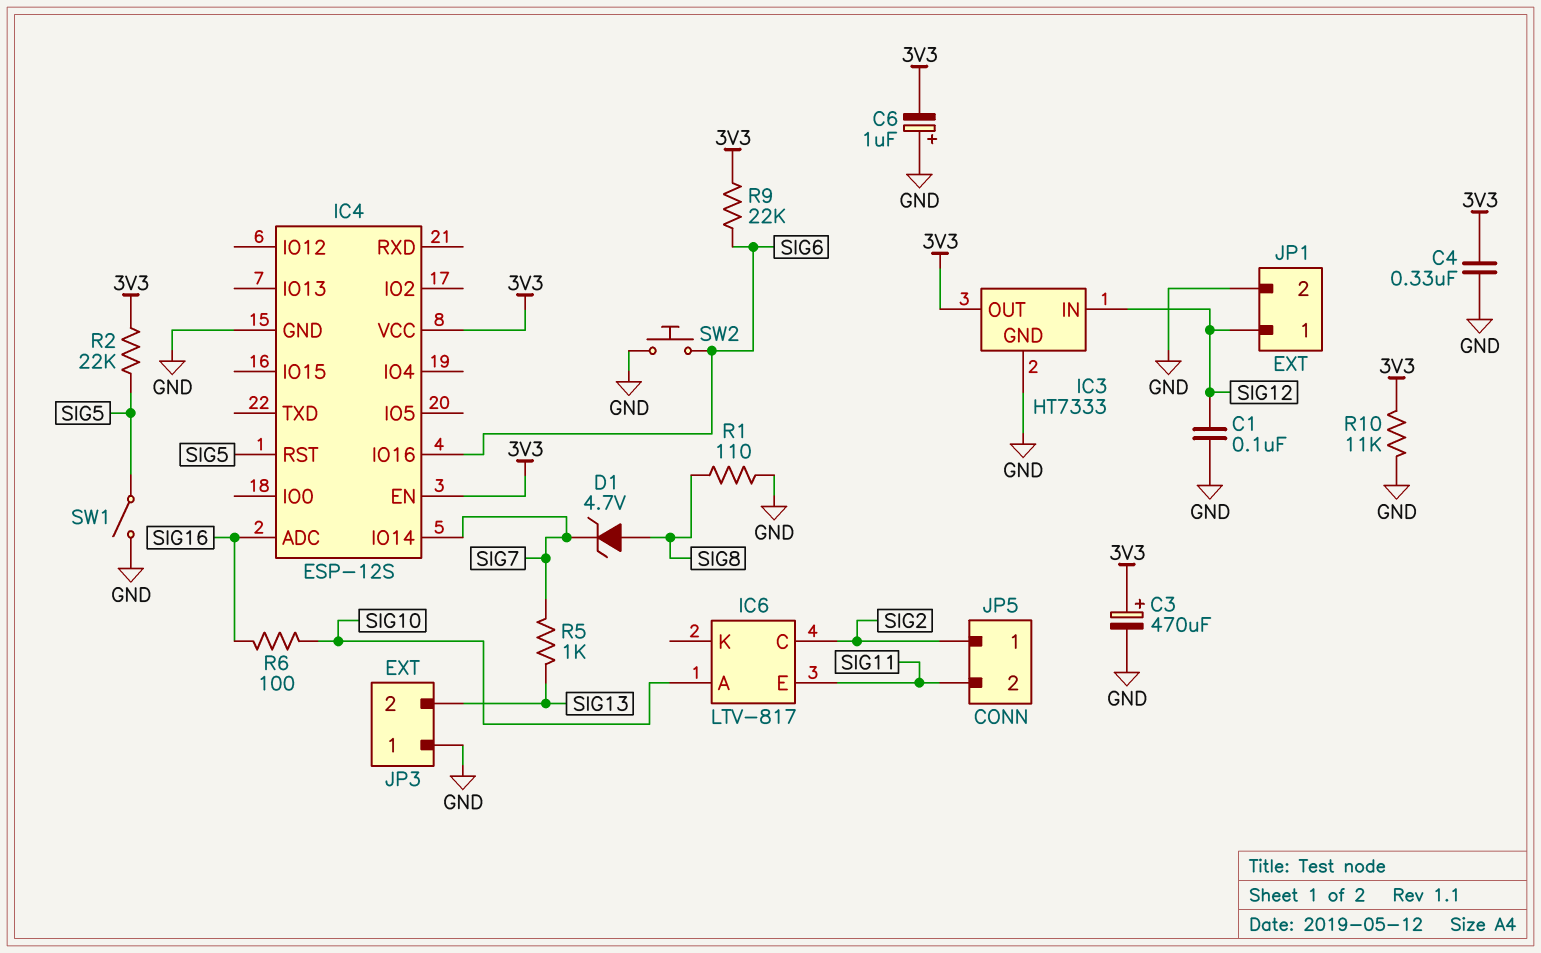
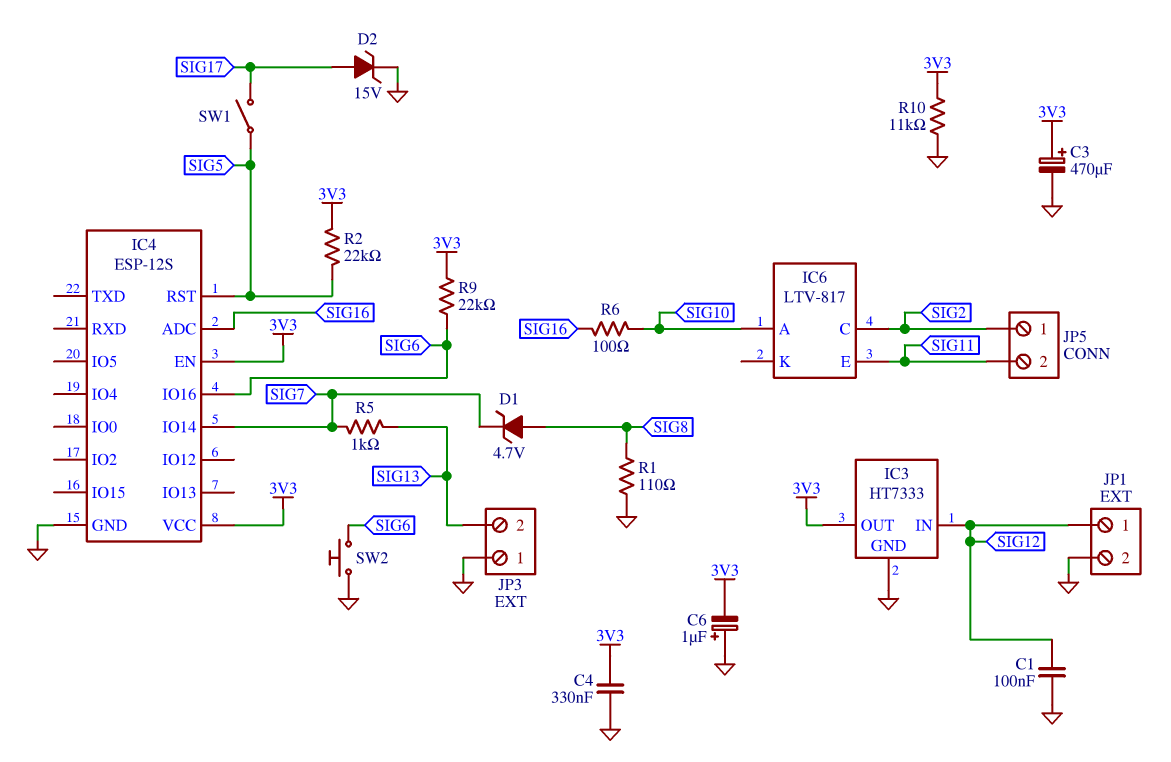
D2: none -> zener 15V (A SIG17, K GND)
SW1: switch (GND, SIG5) -> switch (SIG5, SIG17)

